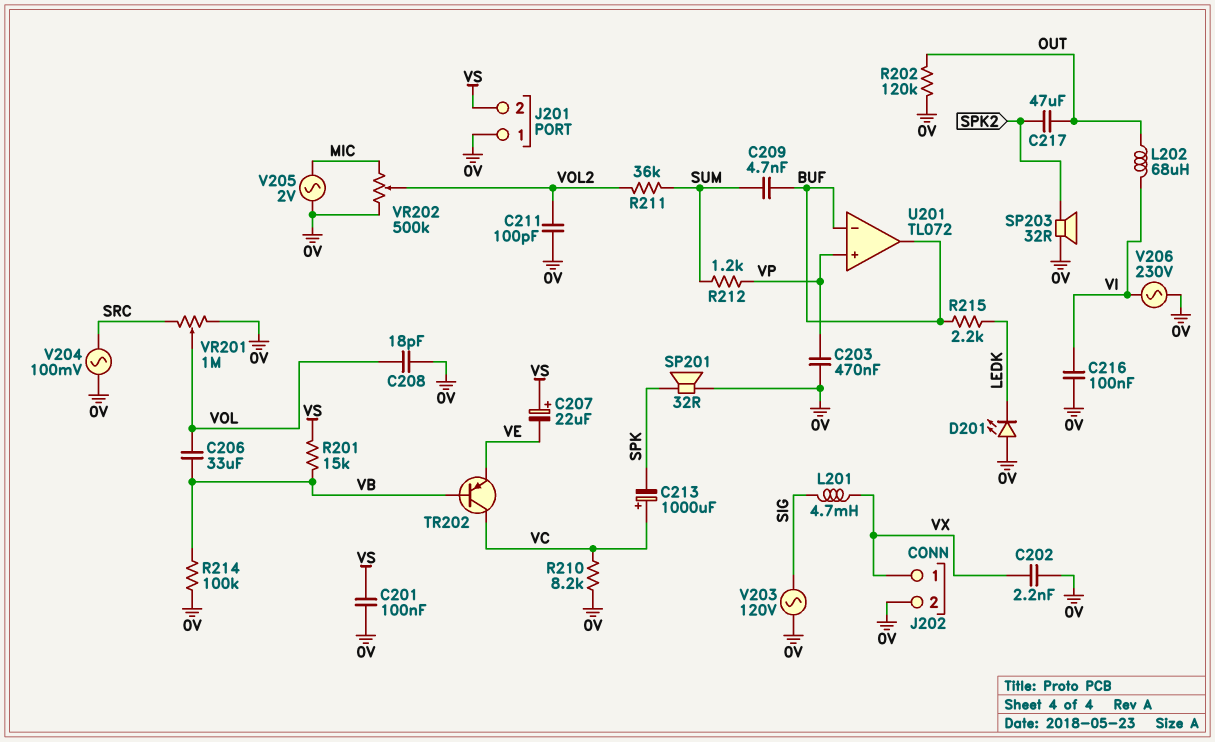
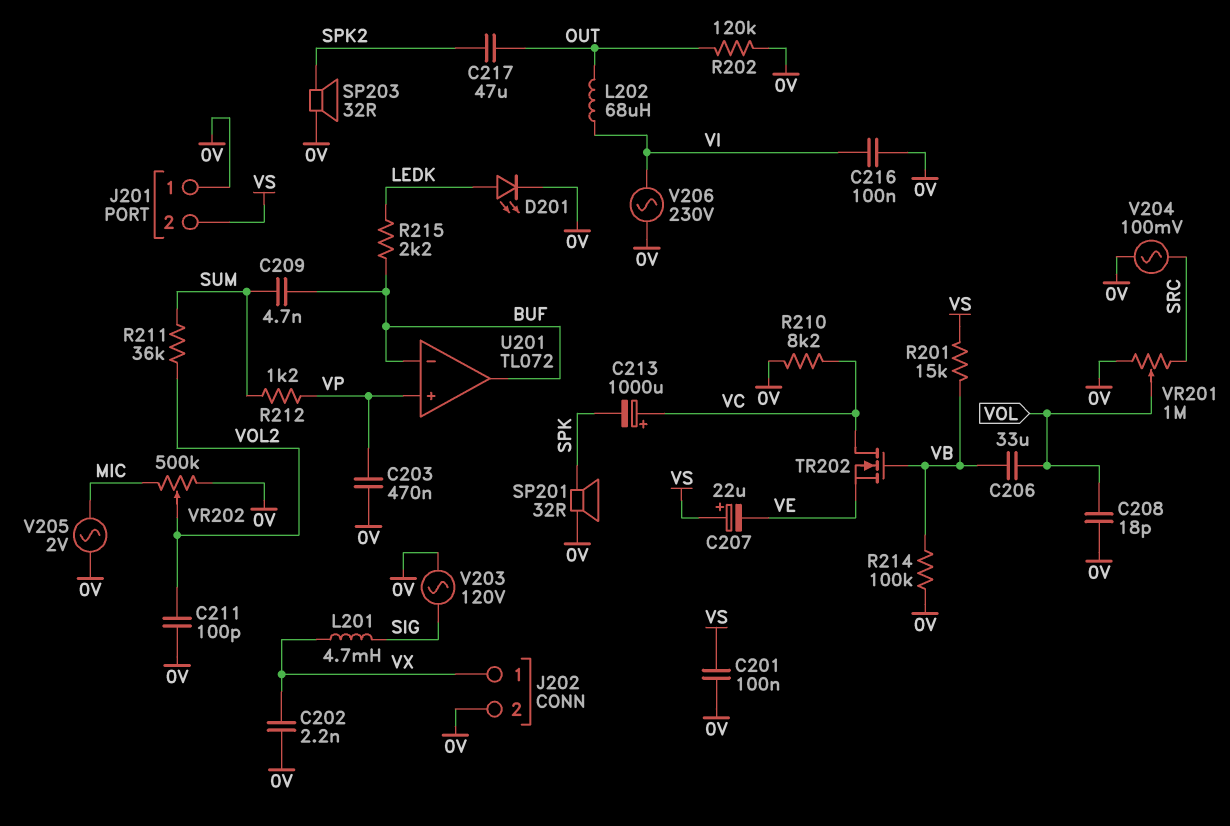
D201: LED (A 0V, K LEDK) -> LED (A LEDK, K 0V)
TR202: PNP (B VB, C VC, E VE) -> NMOS (G VB, D VC, S VE)

